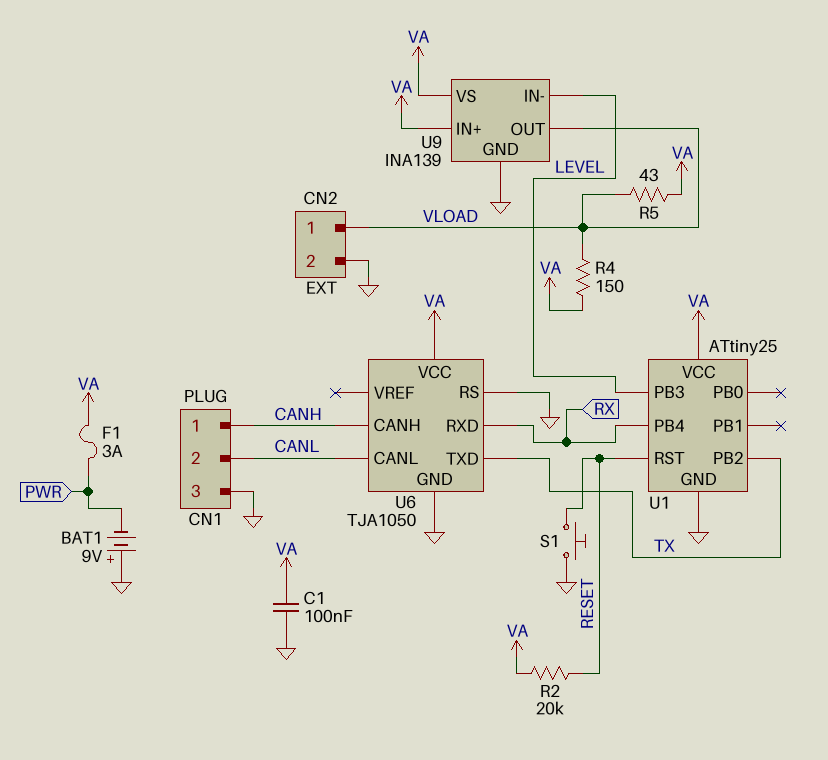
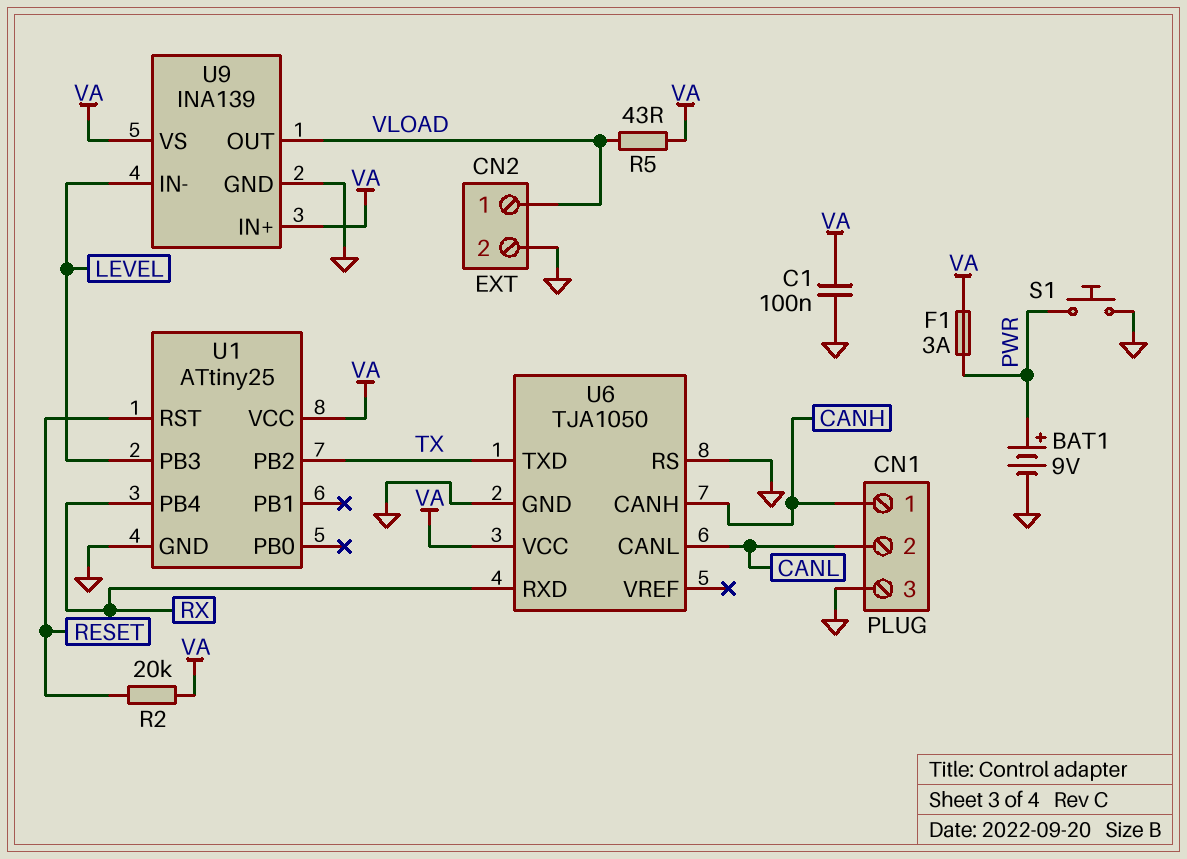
BAT1: 9V (plus GND, minus PWR) -> 9V (plus PWR, minus GND)
R4: 150 (VA, VLOAD) -> none
S1: button (GND, RESET) -> button (GND, PWR)

